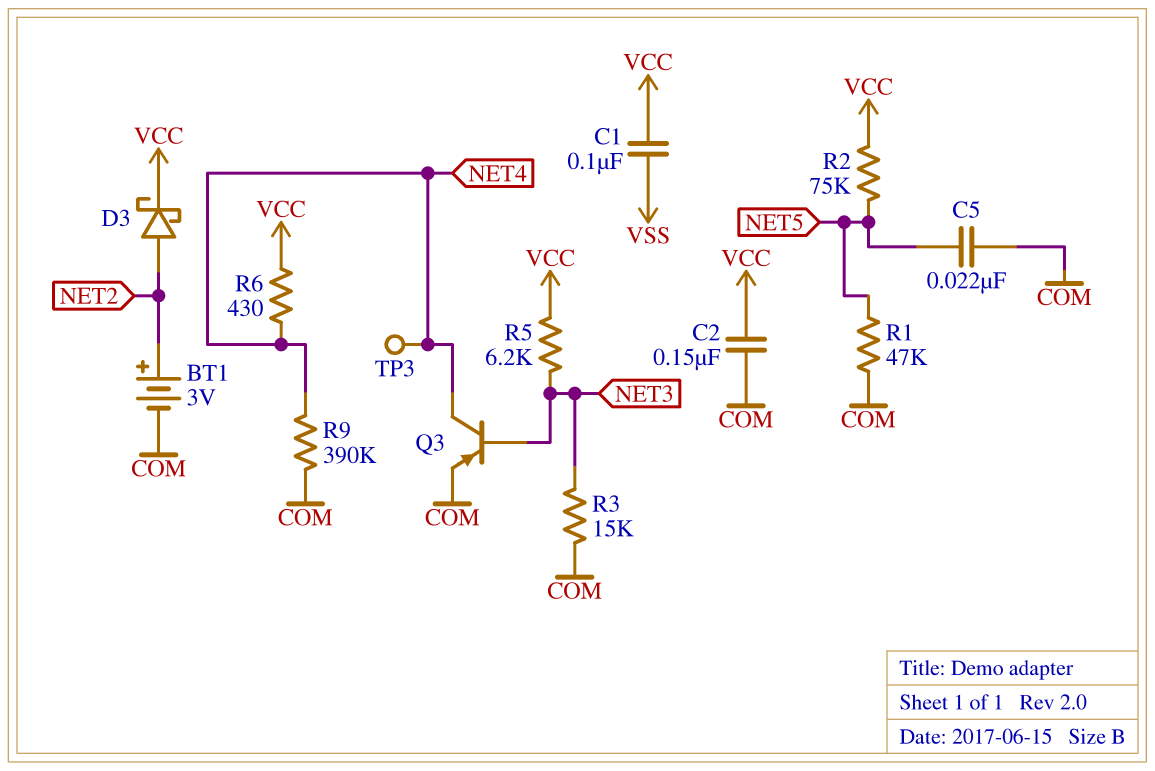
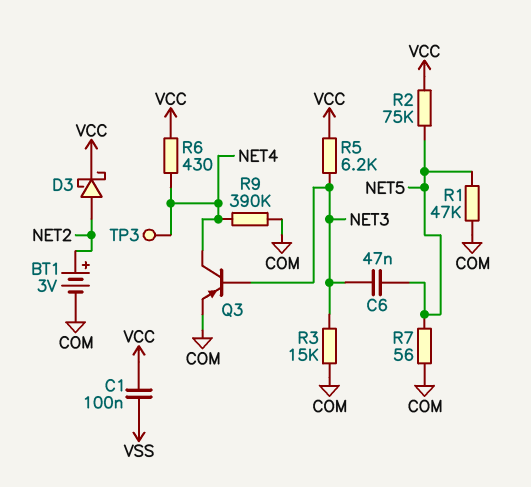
C2: 150nF (COM, VCC) -> none
C5: 22nF (COM, NET5) -> none
C6: none -> 47nF (NET3, NET5)
R7: none -> 56 (COM, NET5)

